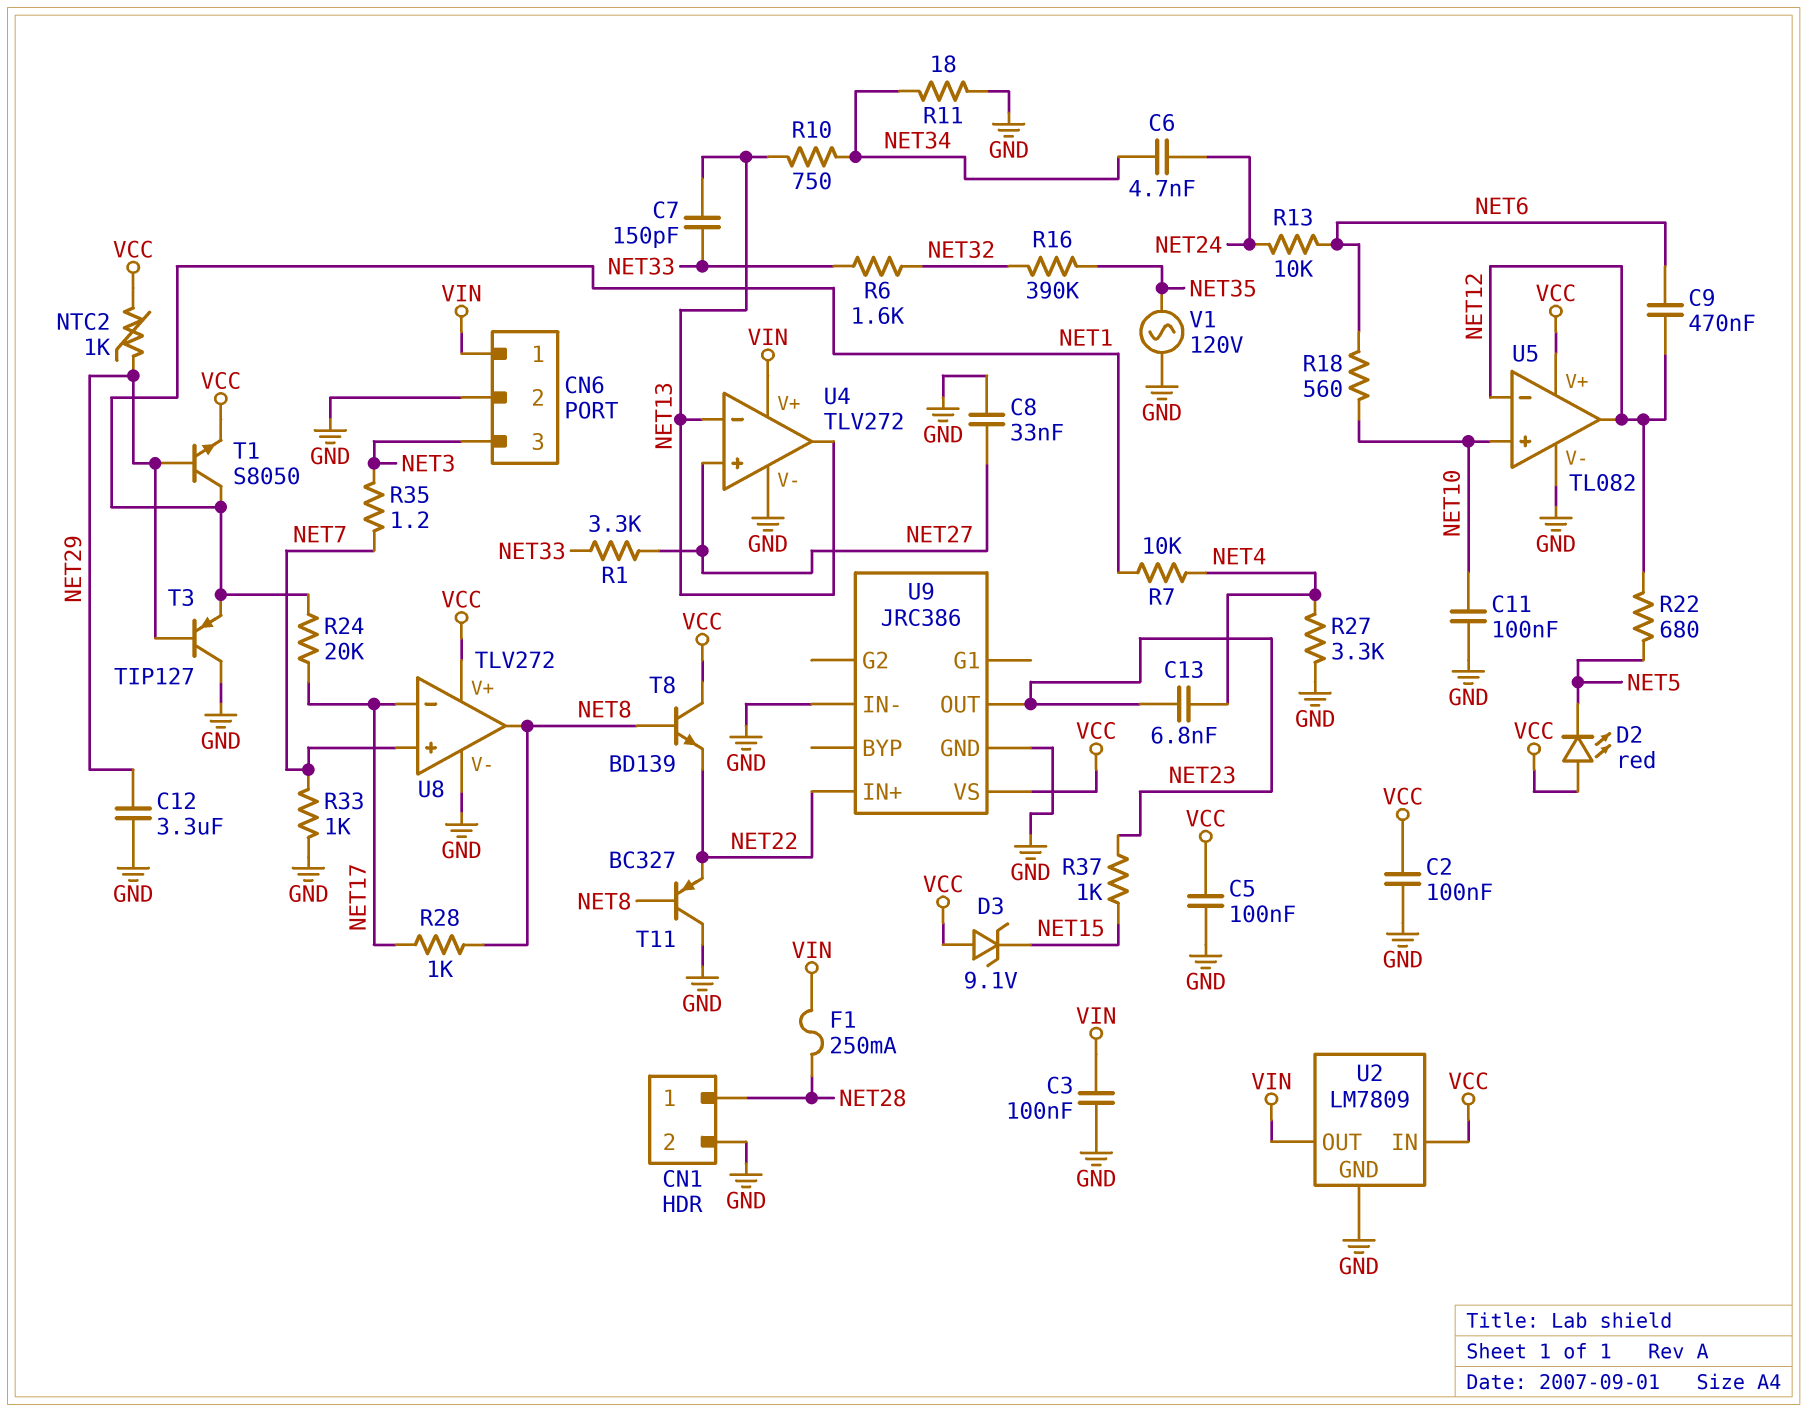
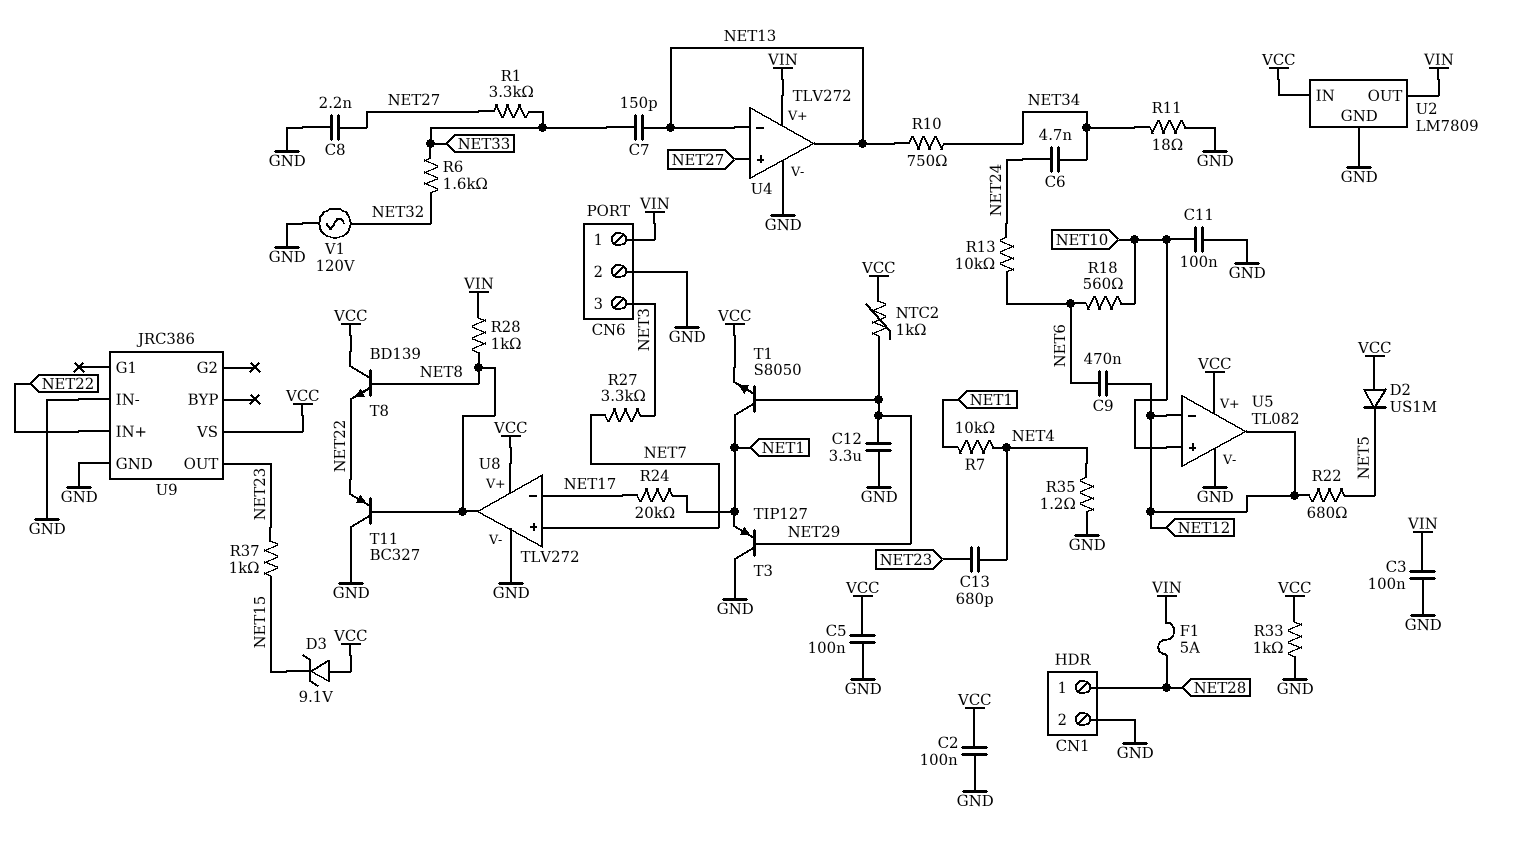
C8: 33nF (GND, NET27) -> 2.2nF (GND, NET27)
C13: 6.8nF (NET4, NET23) -> 680pF (NET4, NET23)
D2: LED red (A VCC, K NET5) -> diode US1M (A VCC, K NET5)
F1: 250mA (NET28, VIN) -> 5A (NET28, VIN)
R16: 390k (NET32, NET35) -> none
R27: 3.3k (GND, NET4) -> 3.3k (NET3, NET7)
R28: 1k (NET8, NET17) -> 1k (NET8, VIN)
R33: 1k (GND, NET7) -> 1k (GND, VCC)
R35: 1.2 (NET3, NET7) -> 1.2 (GND, NET4)
V1: AC 120V (GND, NET35) -> AC 120V (GND, NET32)

